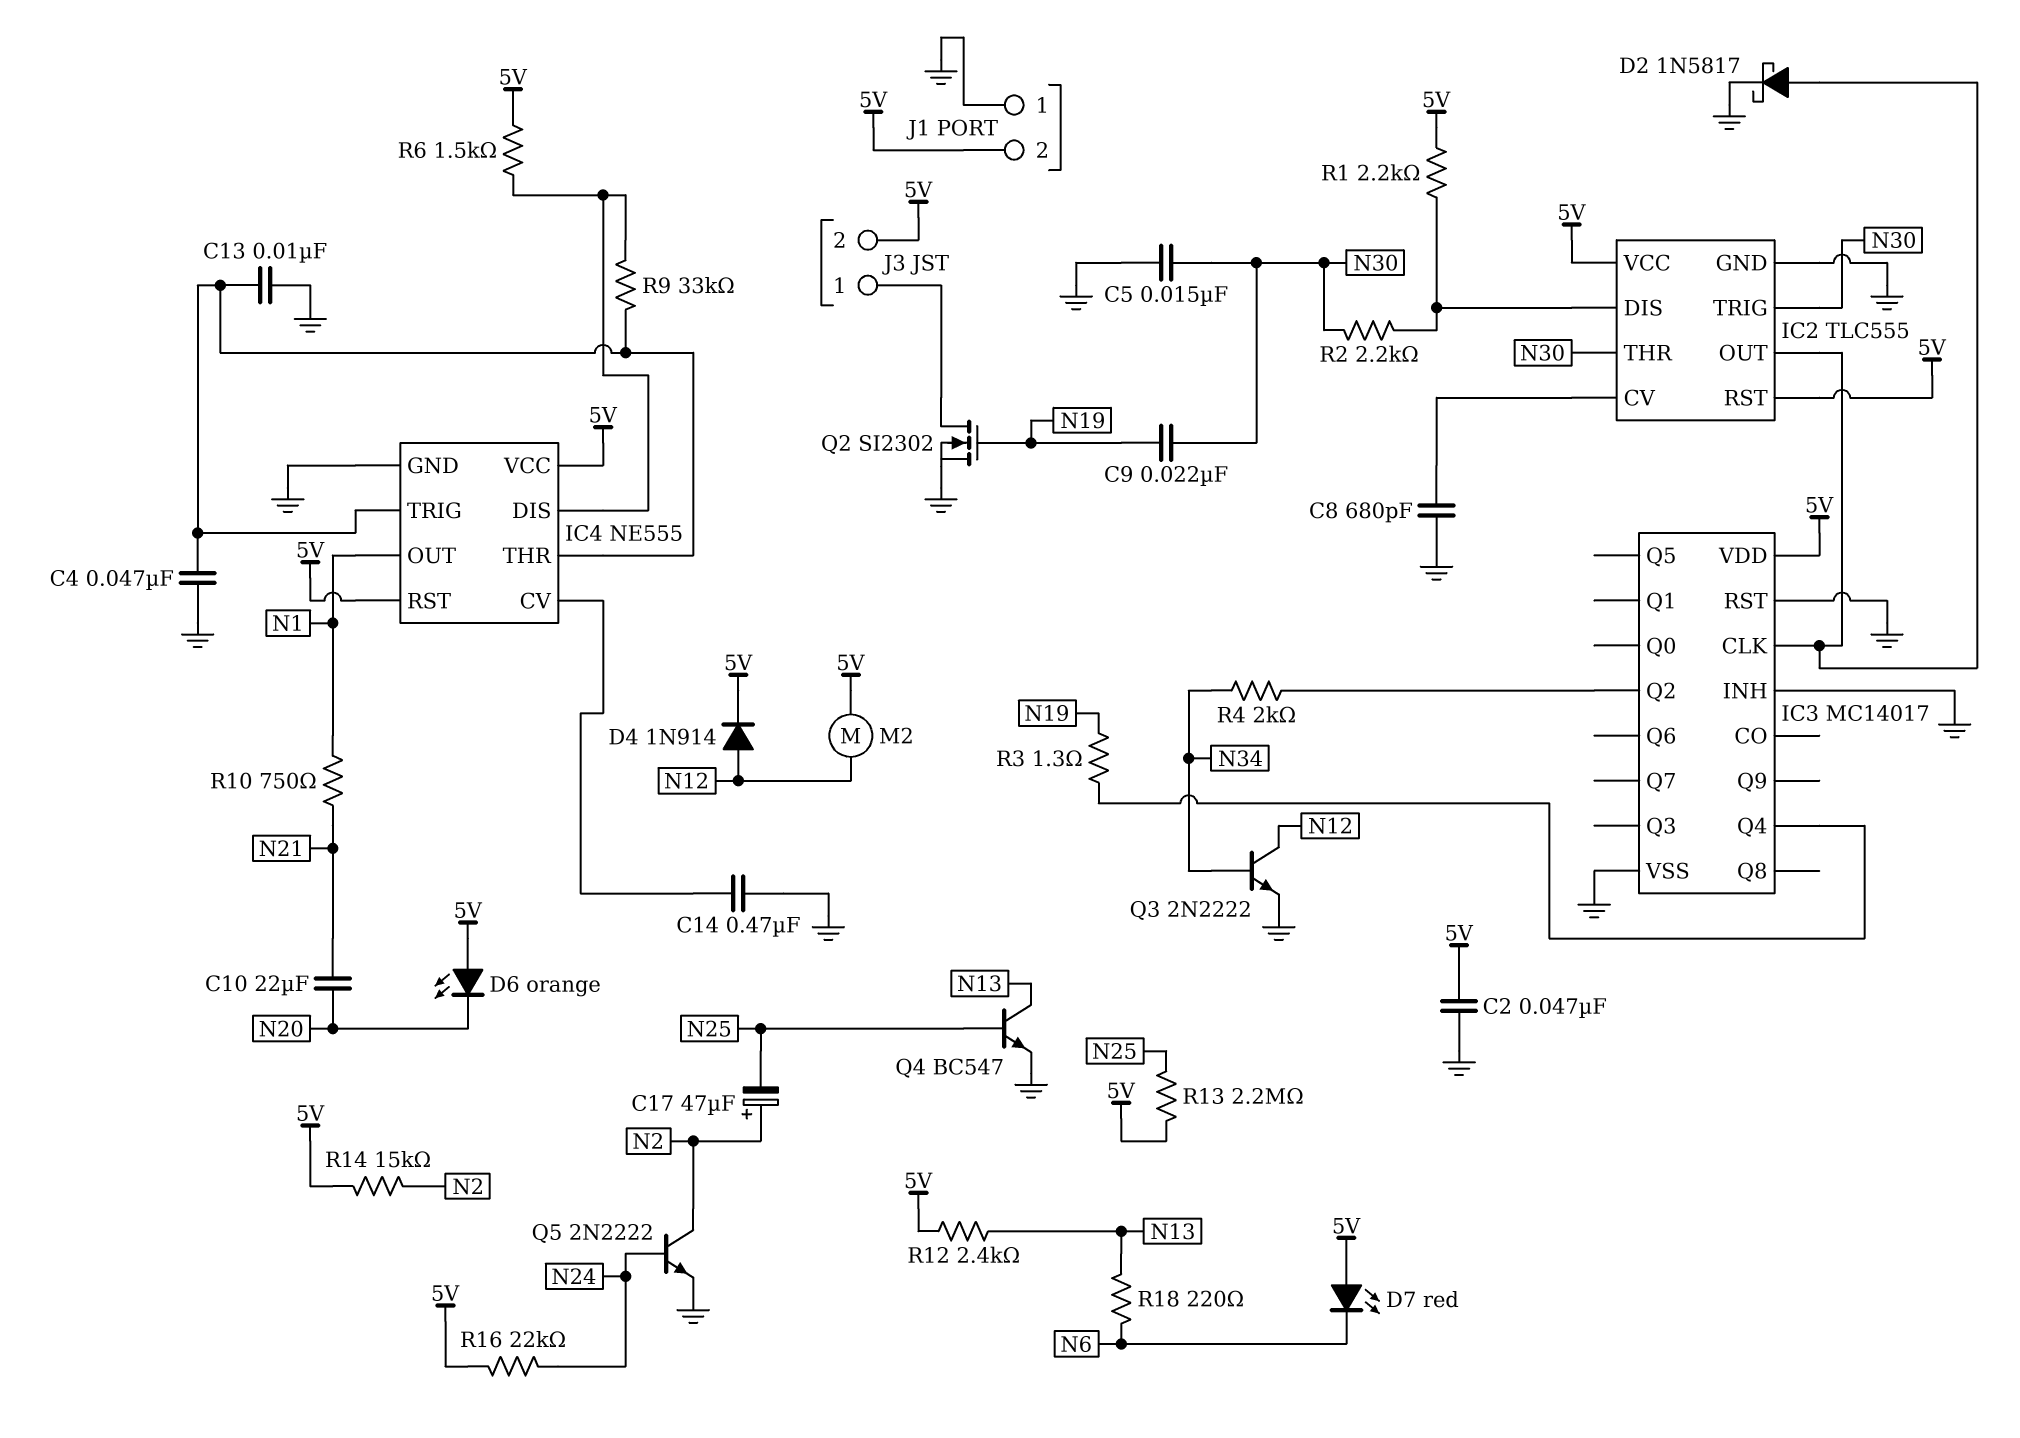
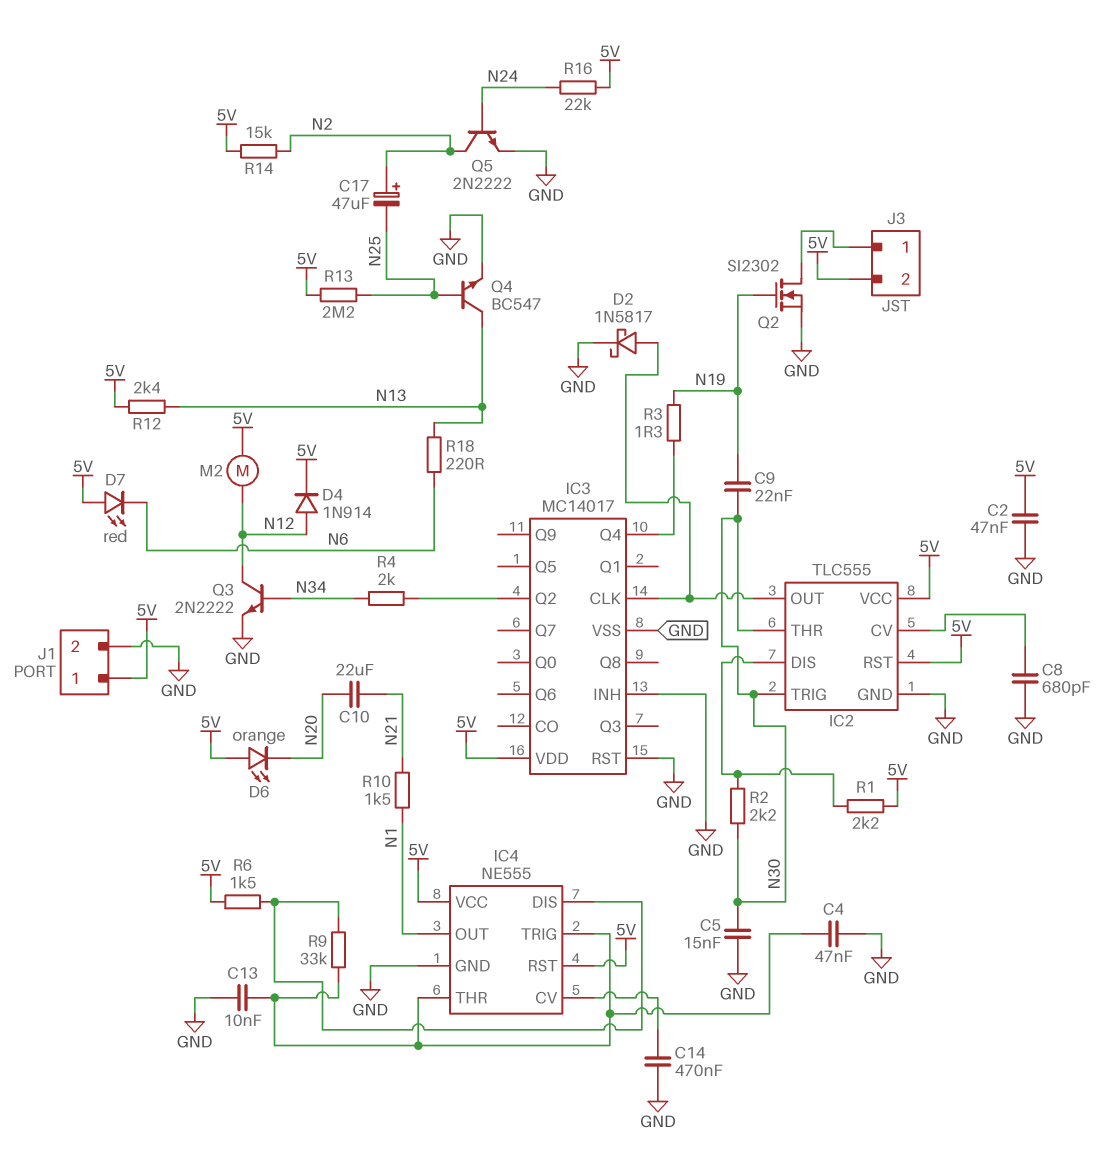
J1 pin 1: GND -> 5V
J1 pin 2: 5V -> GND
R10: 750 (N1, N21) -> 1.5k (N1, N21)

